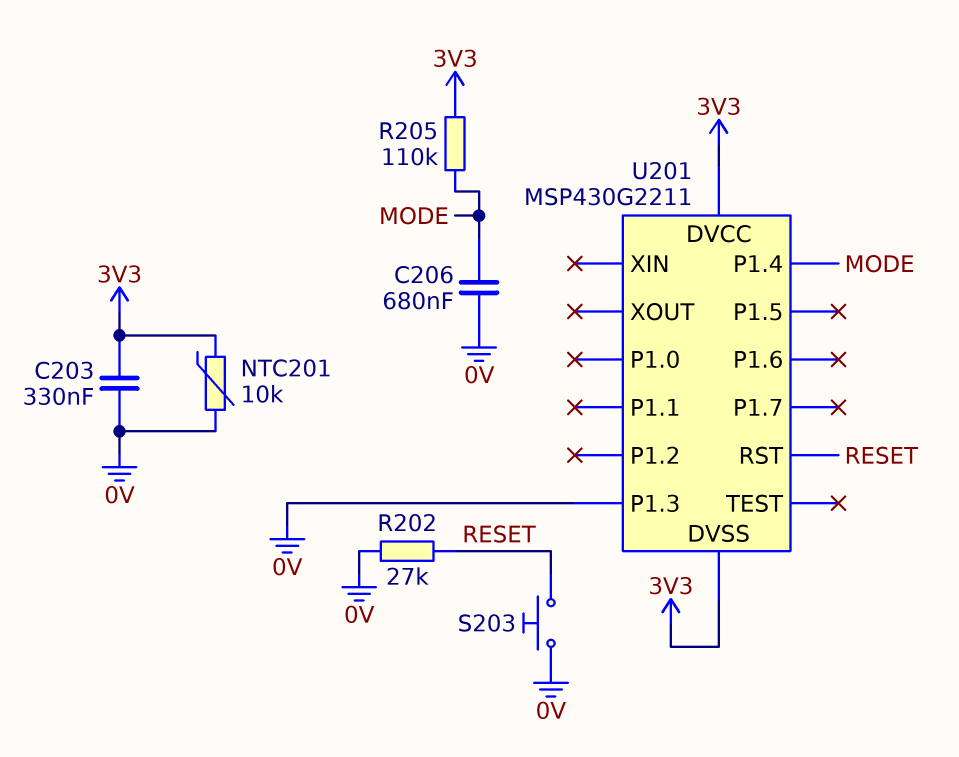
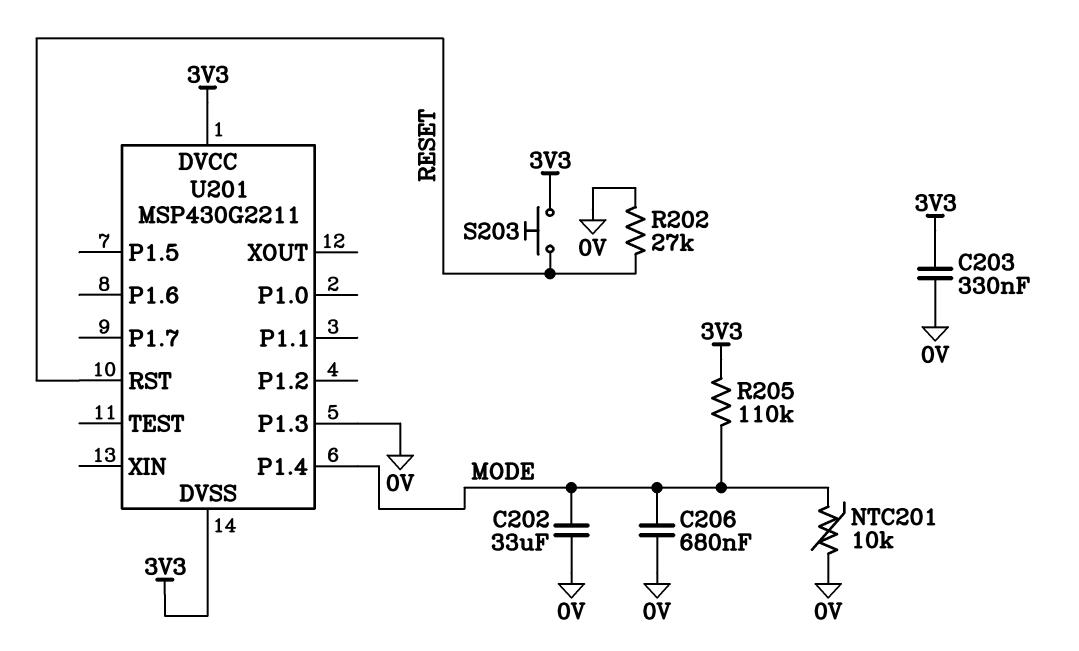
C202: none -> 33uF (0V, MODE)
NTC201: 10k (0V, 3V3) -> 10k (0V, MODE)
S203: button (0V, RESET) -> button (3V3, RESET)

